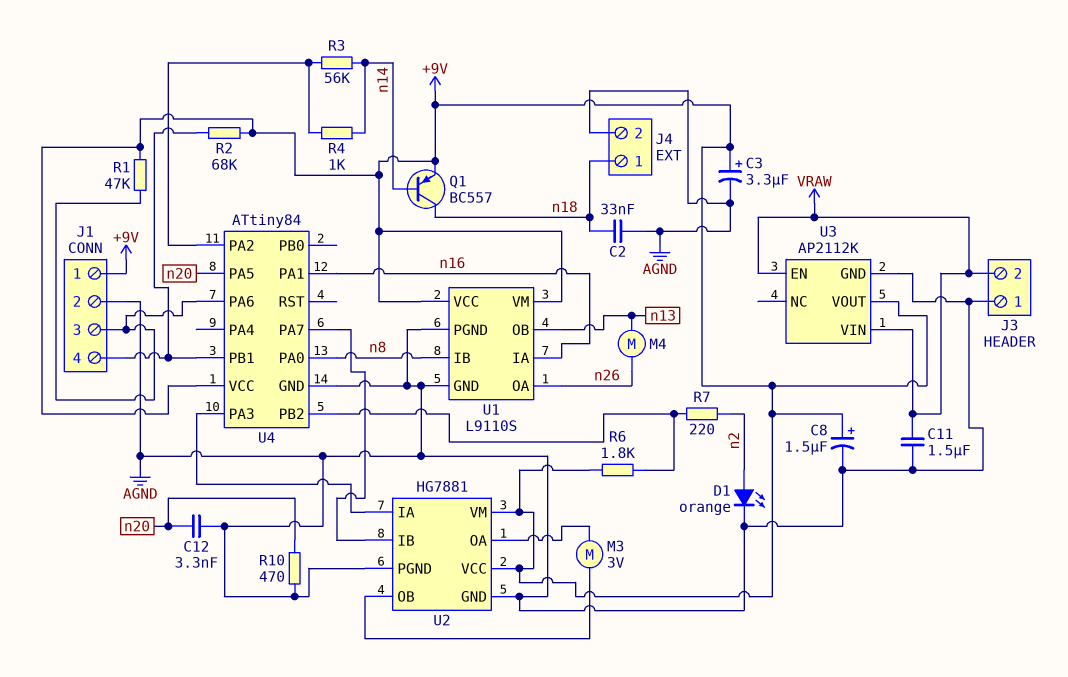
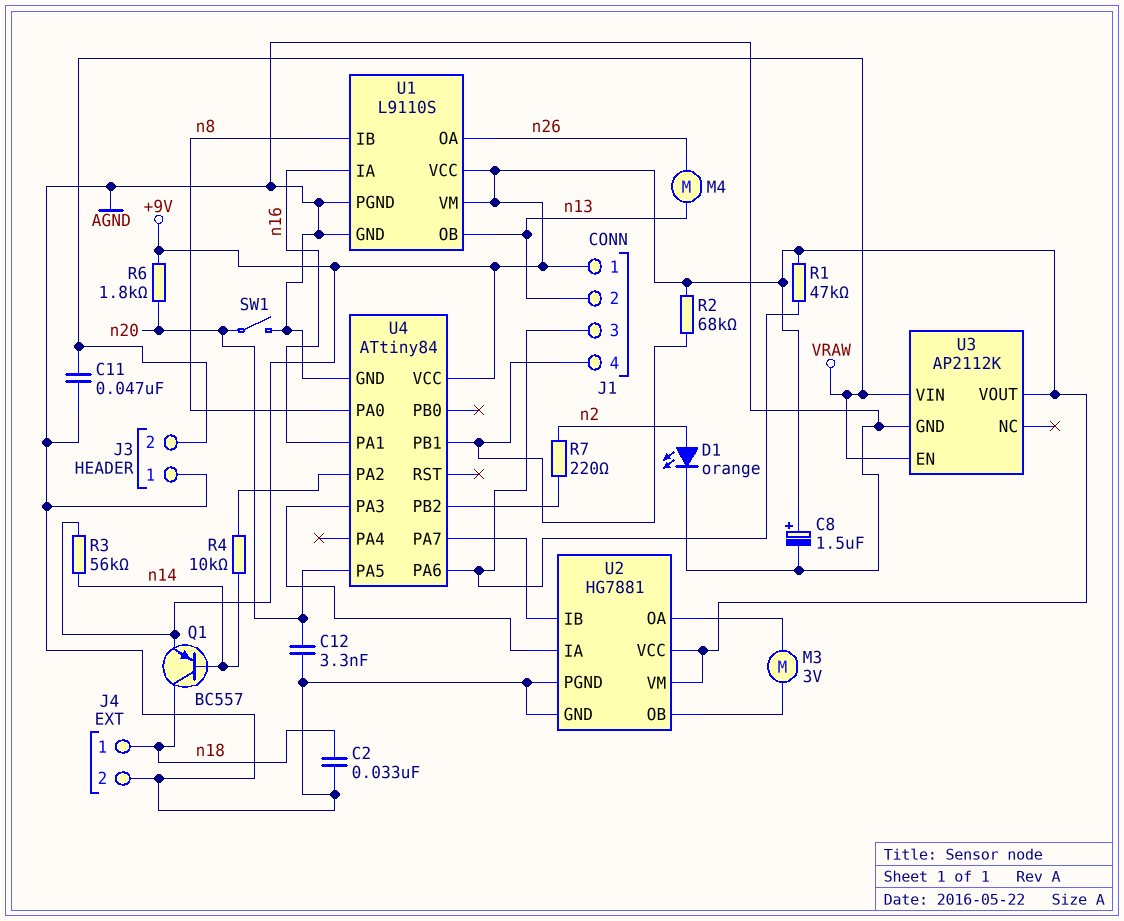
C3: 3.3uF (plus +9V, minus AGND) -> none
C11: 1.5uF (AGND, VRAW) -> 47nF (AGND, VRAW)
J1 pin 2: AGND -> n13
R3: 56k (U4/PA2, n14) -> 56k (+9V, n14)
R4: 1k (U4/PA2, n14) -> 10k (U4/PA2, n14)
R6: 1.8k (+9V, U4/PB2) -> 1.8k (+9V, n20)
R10: 470 (AGND, n20) -> none
SW1: none -> switch (AGND, n20)

